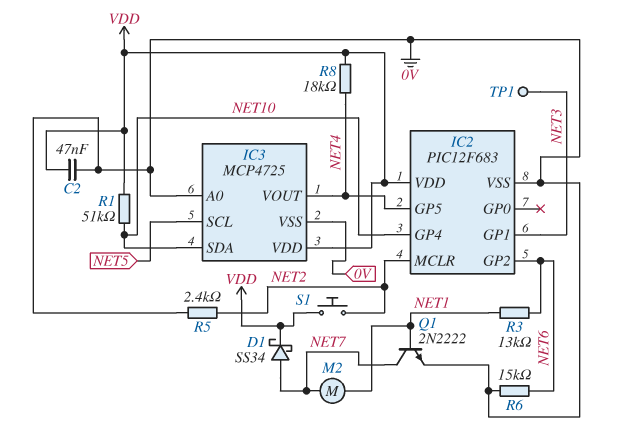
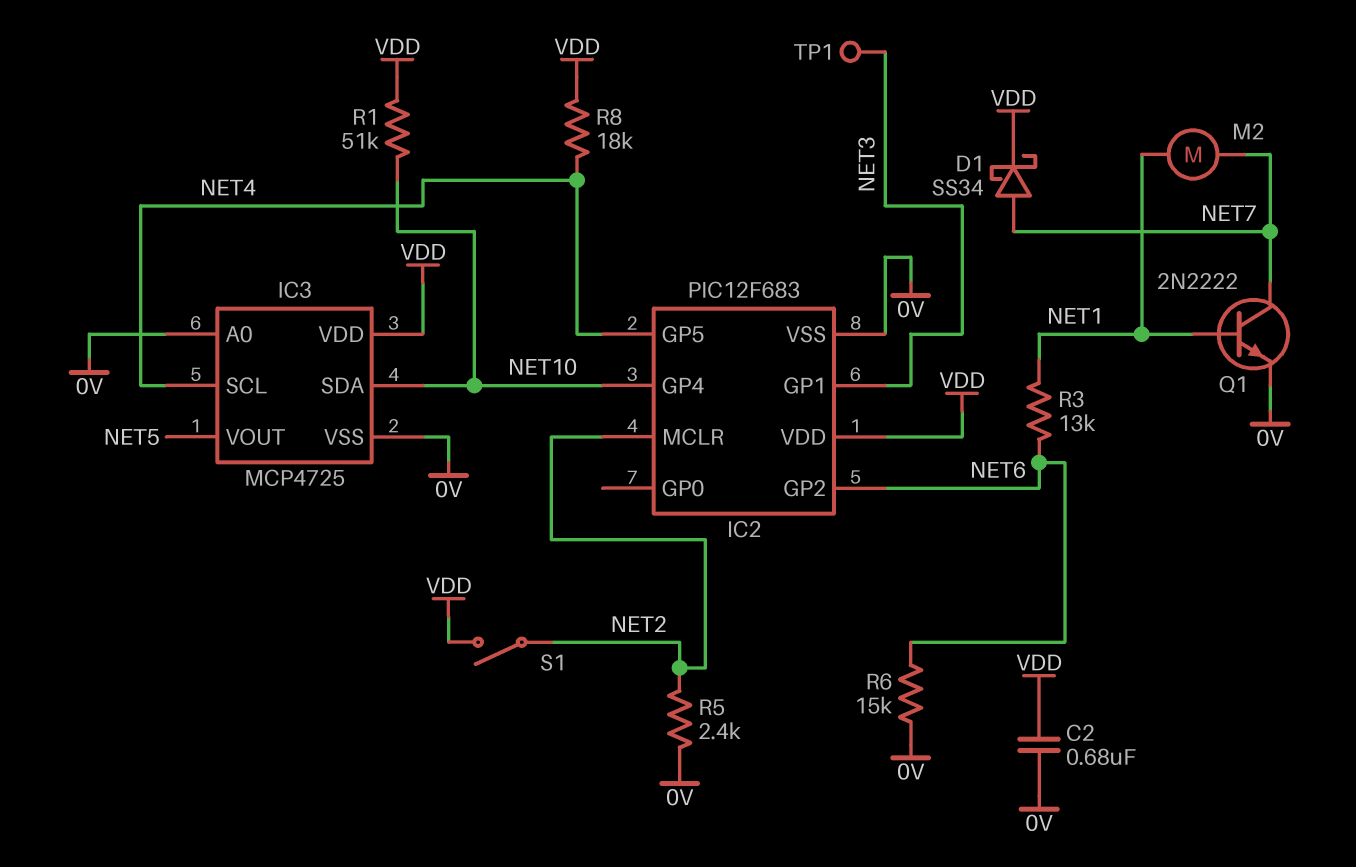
C2: 47nF (0V, VDD) -> 680nF (0V, VDD)
IC3 pin SCL: NET5 -> NET4
IC3 pin VOUT: NET4 -> NET5
S1: button (NET2, VDD) -> switch (NET2, VDD)

